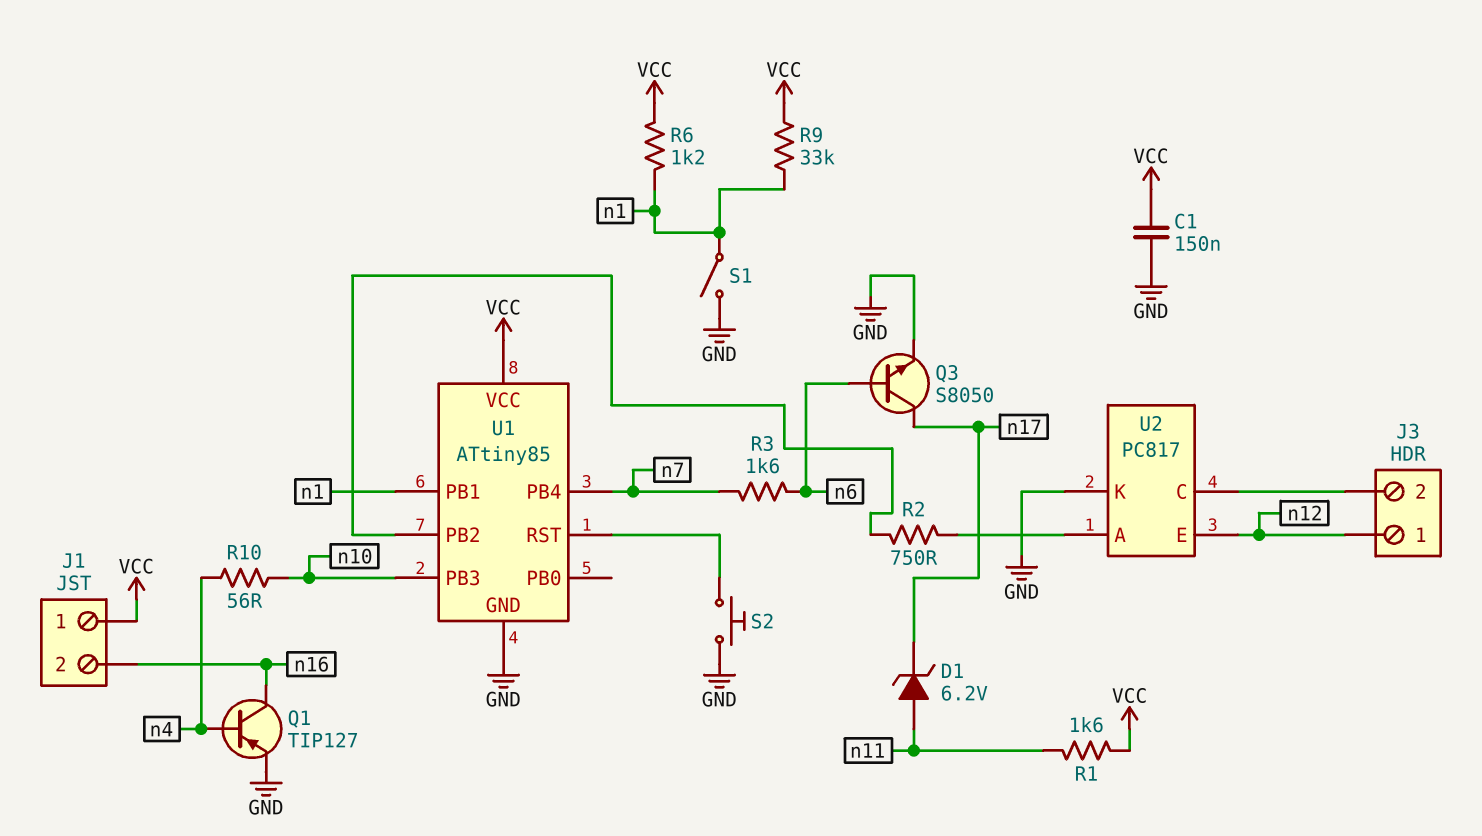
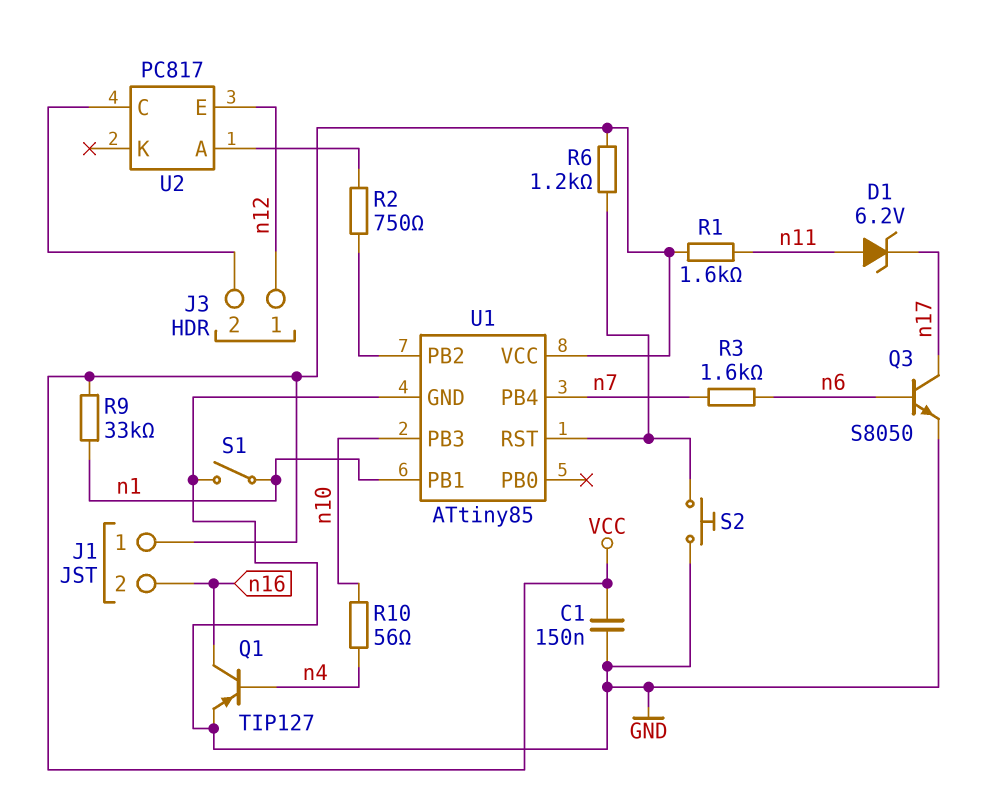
R6: 1.2k (VCC, n1) -> 1.2k (U1/RST, VCC)
U2 pin K: GND -> none

